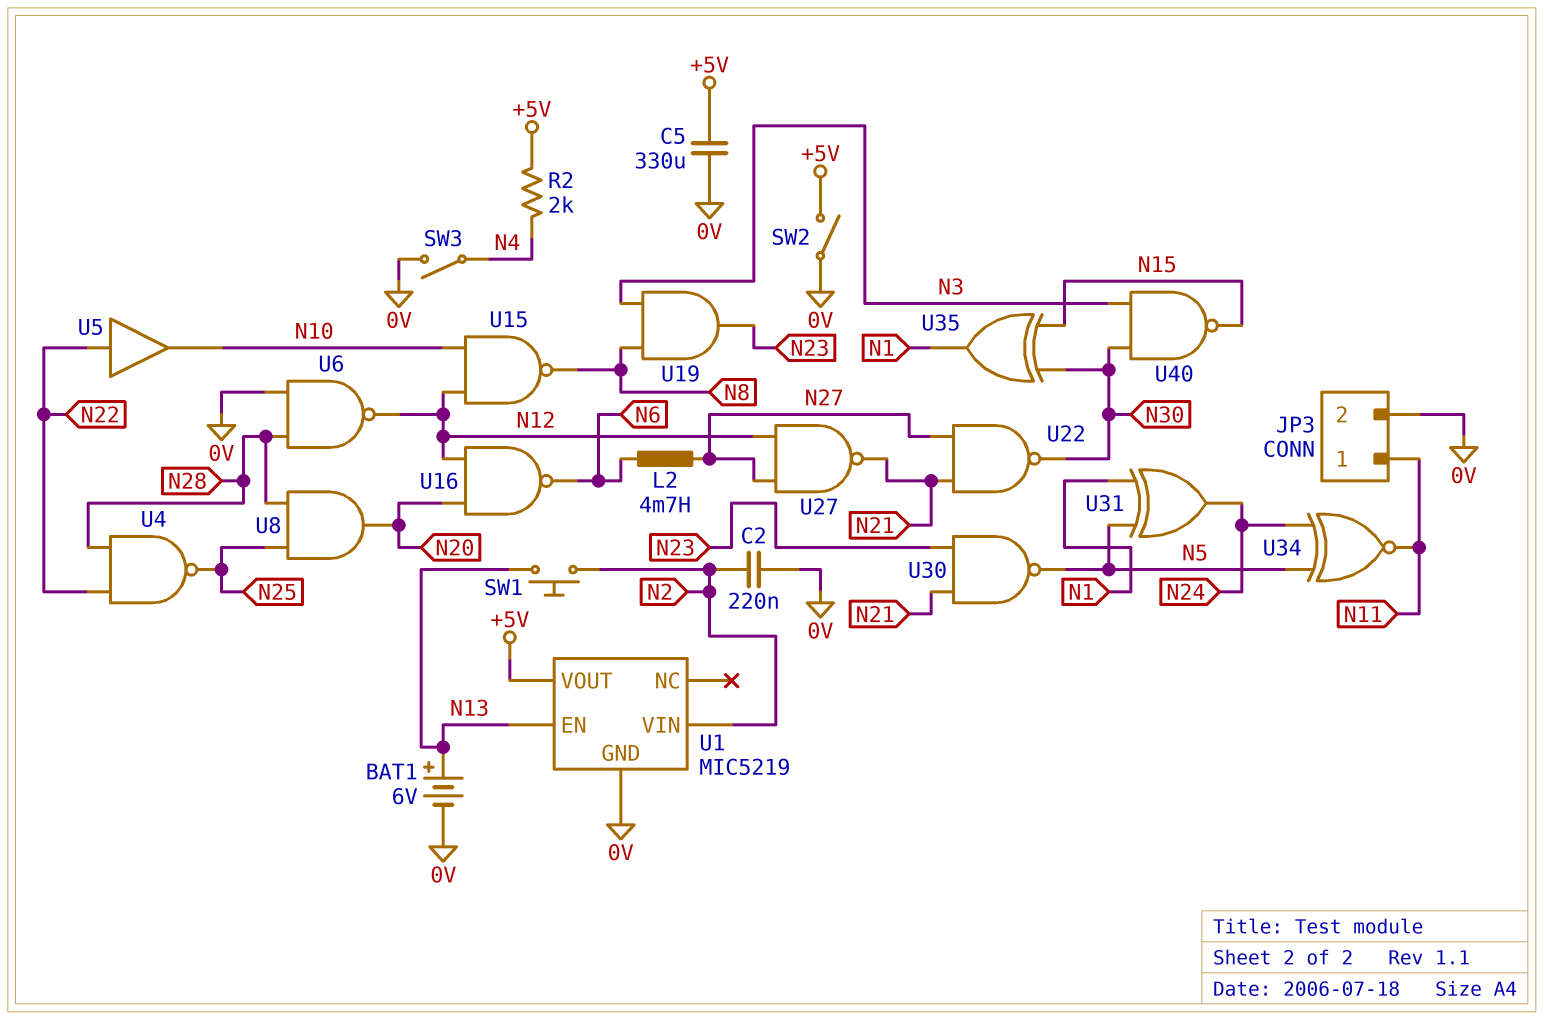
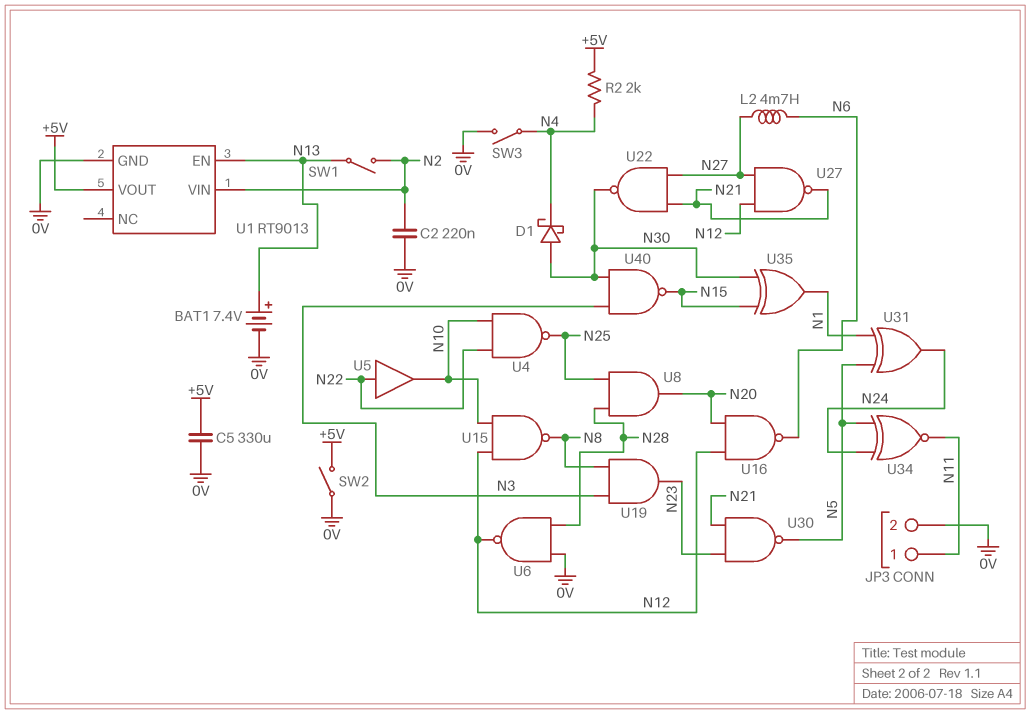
BAT1: 6V (plus N13, minus 0V) -> 7.4V (plus N13, minus 0V)
D1: none -> schottky (A N30, K N4)
SW1: button (N2, N13) -> switch (N2, N13)
U1: MIC5219 -> RT9013
U4: NAND (in N22, in N28, out N25) -> NAND (in N10, in N22, out N25)

